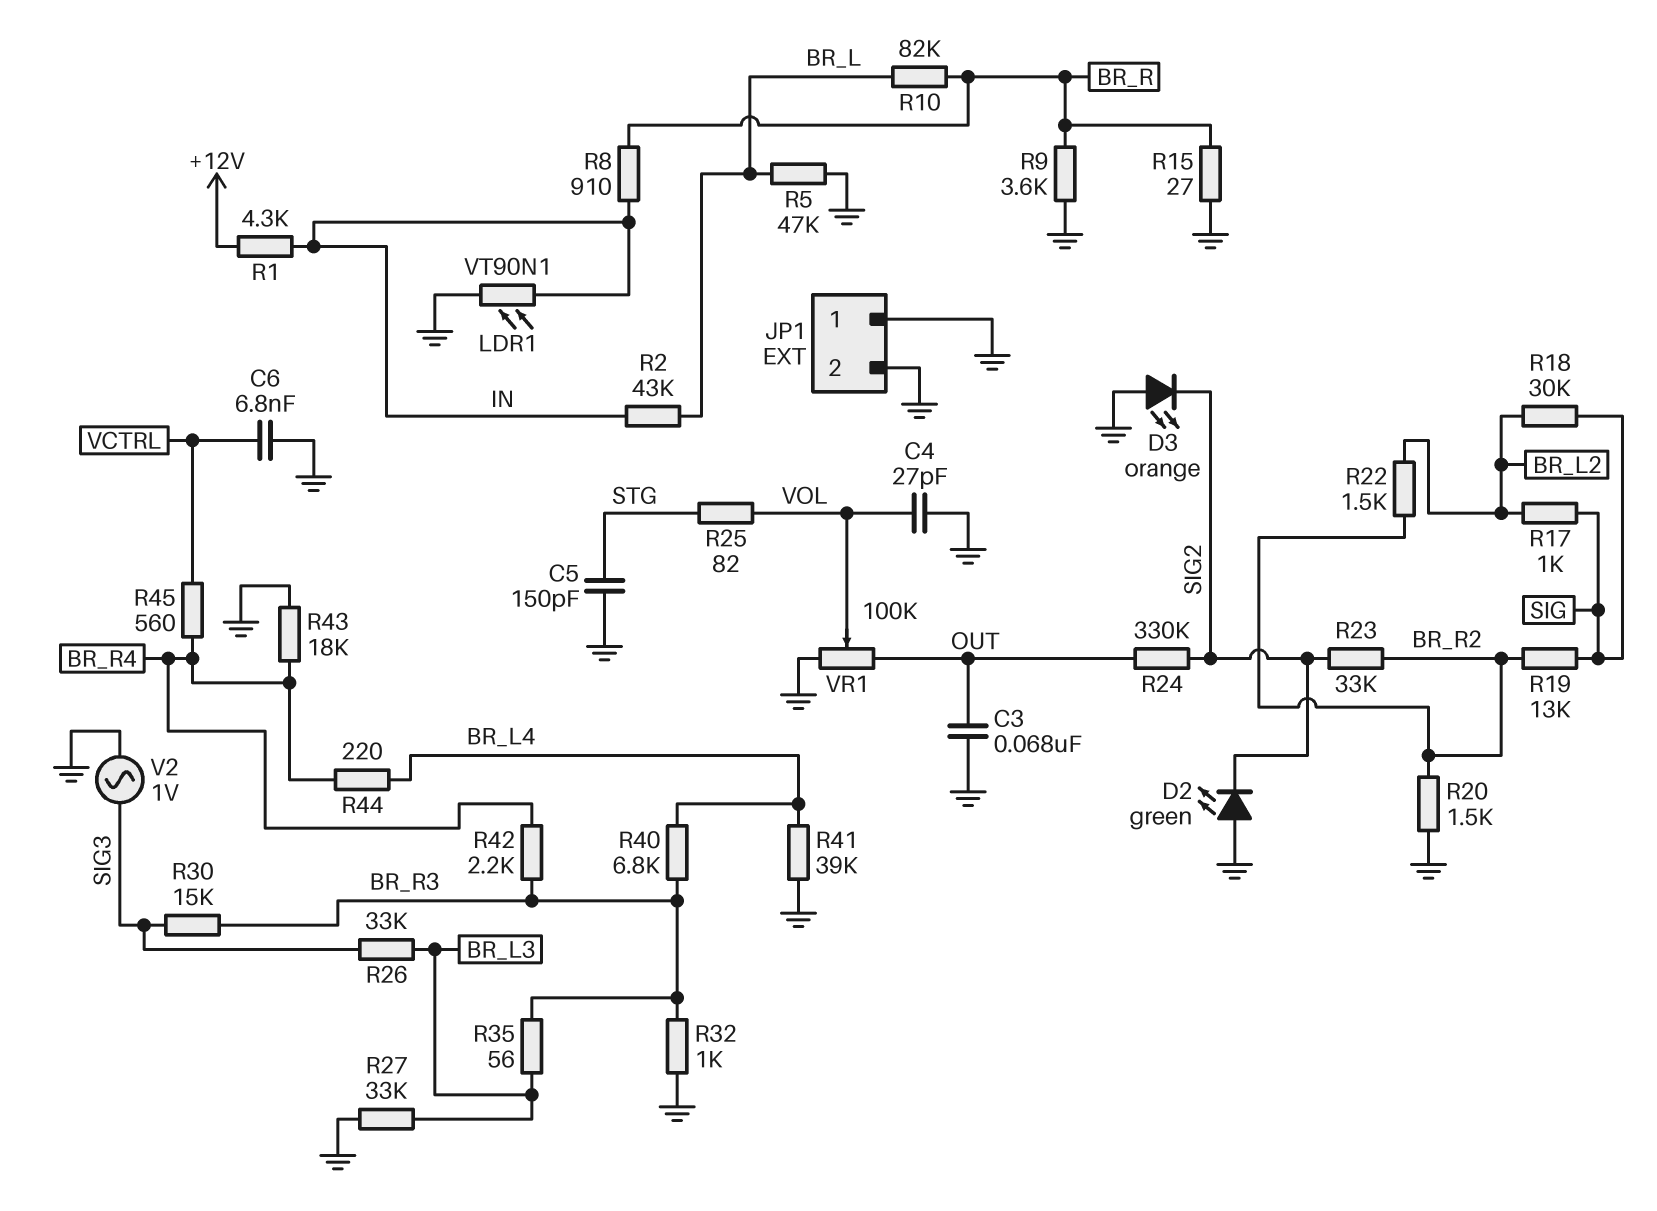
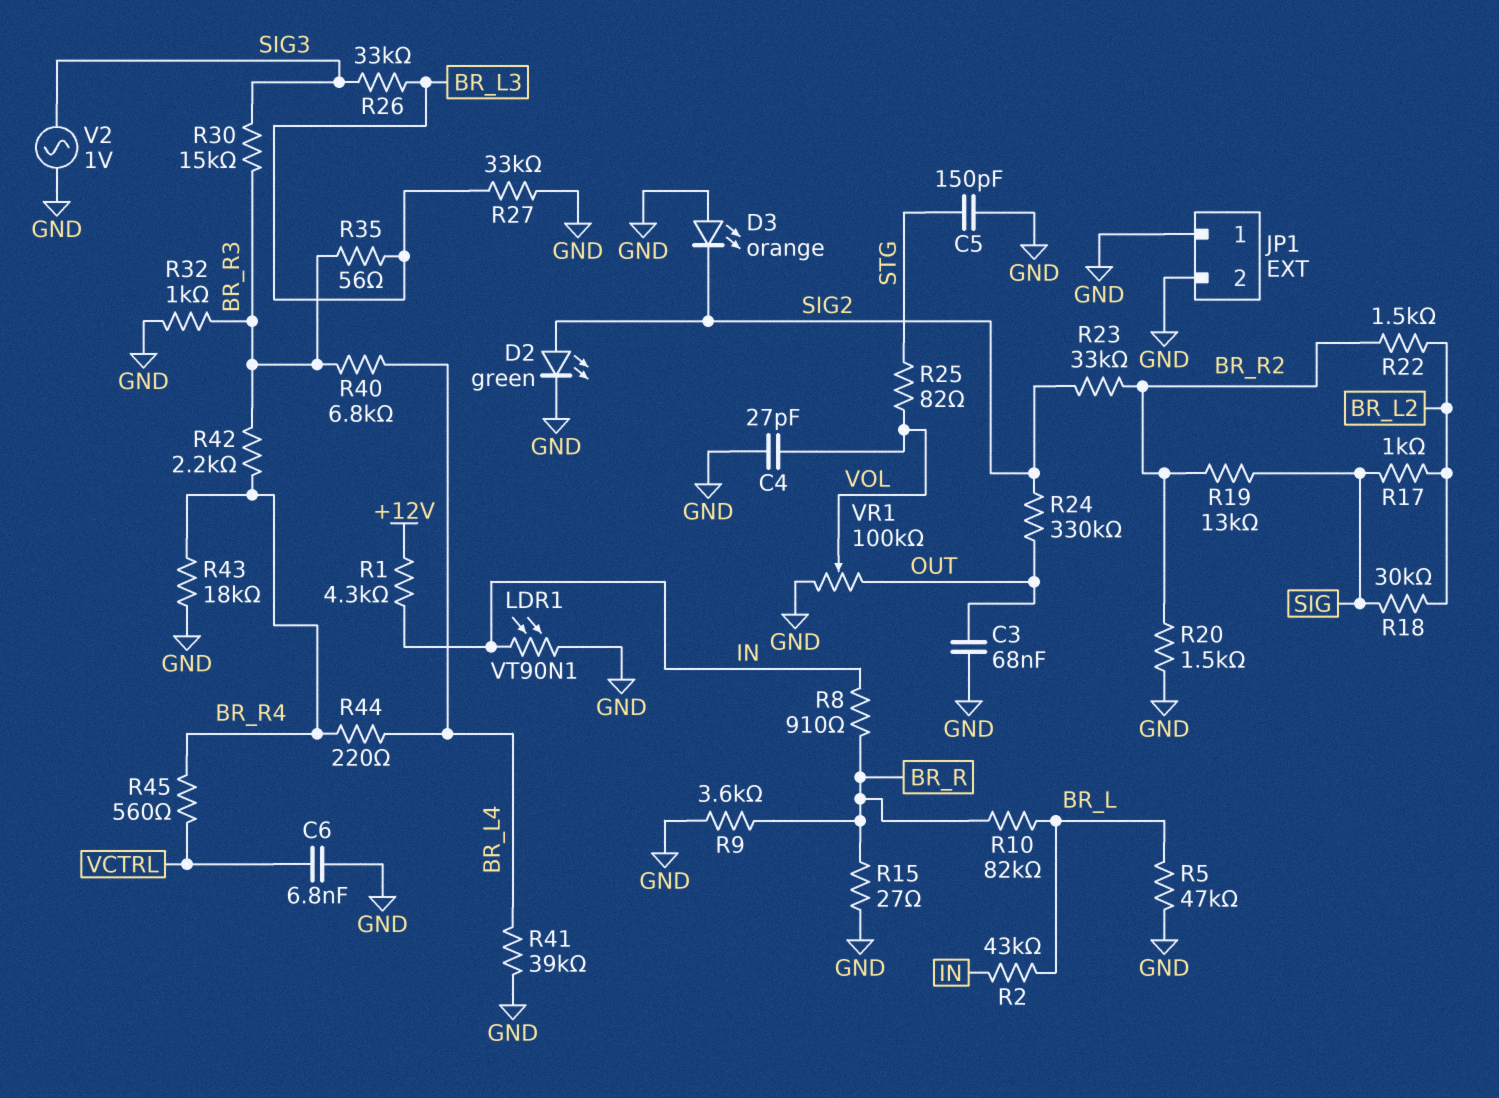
D2: LED green (A GND, K SIG2) -> LED green (A SIG2, K GND)

